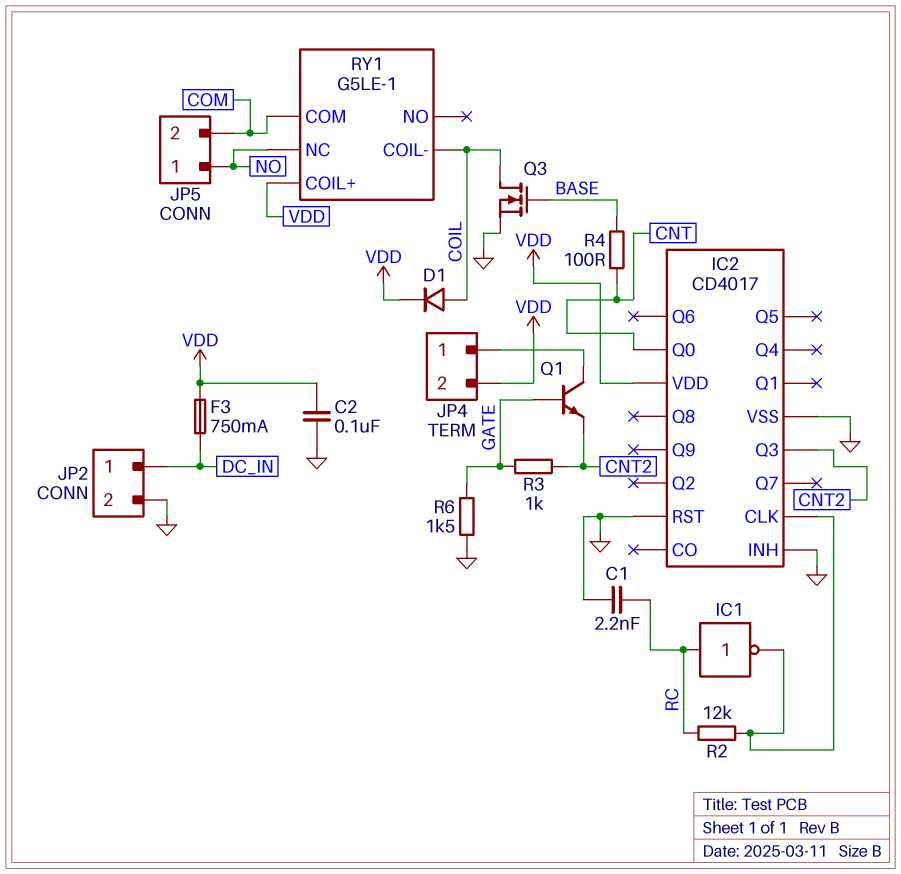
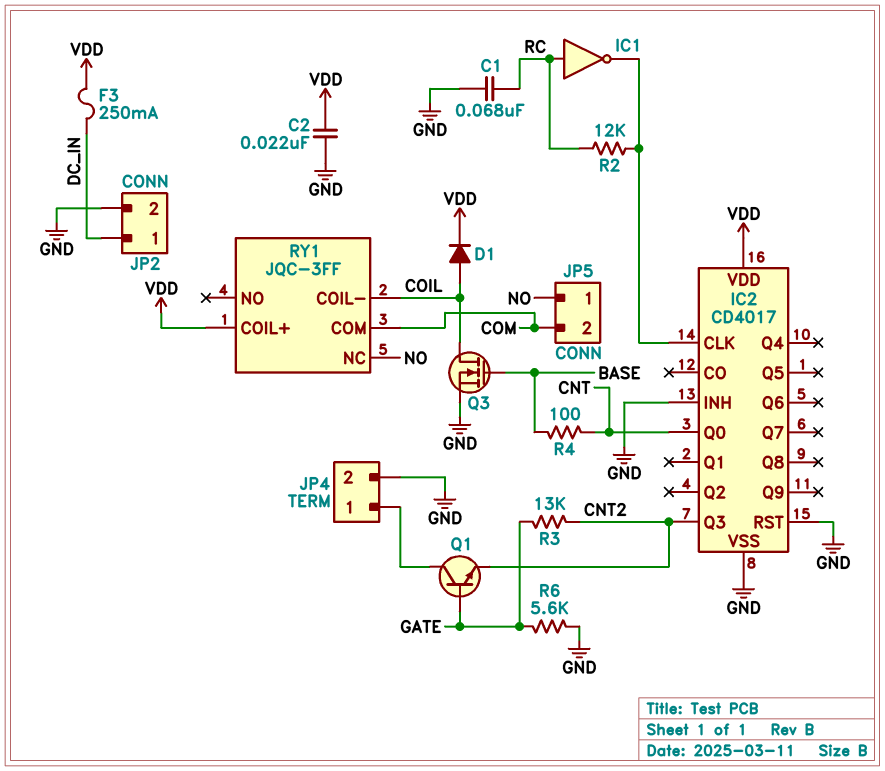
C1: 2.2nF (GND, RC) -> 68nF (GND, RC)
C2: 100nF (GND, VDD) -> 22nF (GND, VDD)
F3: 750mA (DC_IN, VDD) -> 250mA (DC_IN, VDD)
JP4 pin 2: VDD -> GND
R3: 1k (CNT2, GATE) -> 13k (CNT2, GATE)
R6: 1.5k (GATE, GND) -> 5.6k (GATE, GND)
RY1: G5LE-1 -> JQC-3FF

